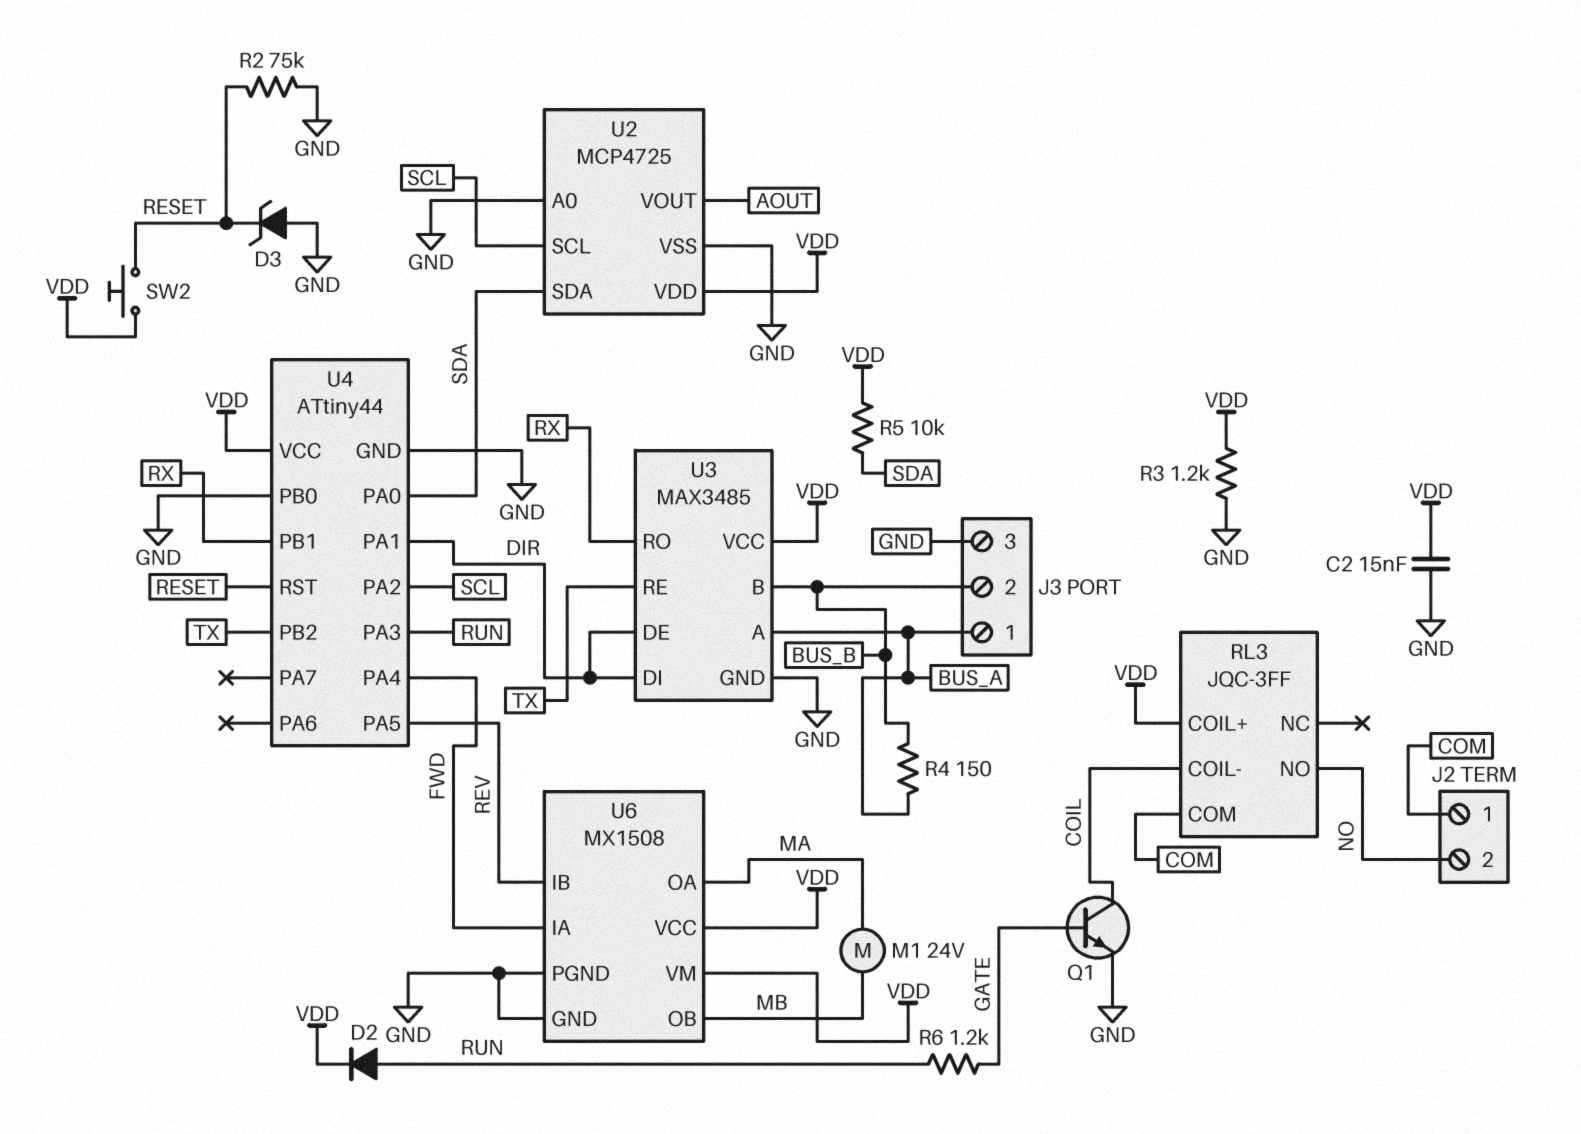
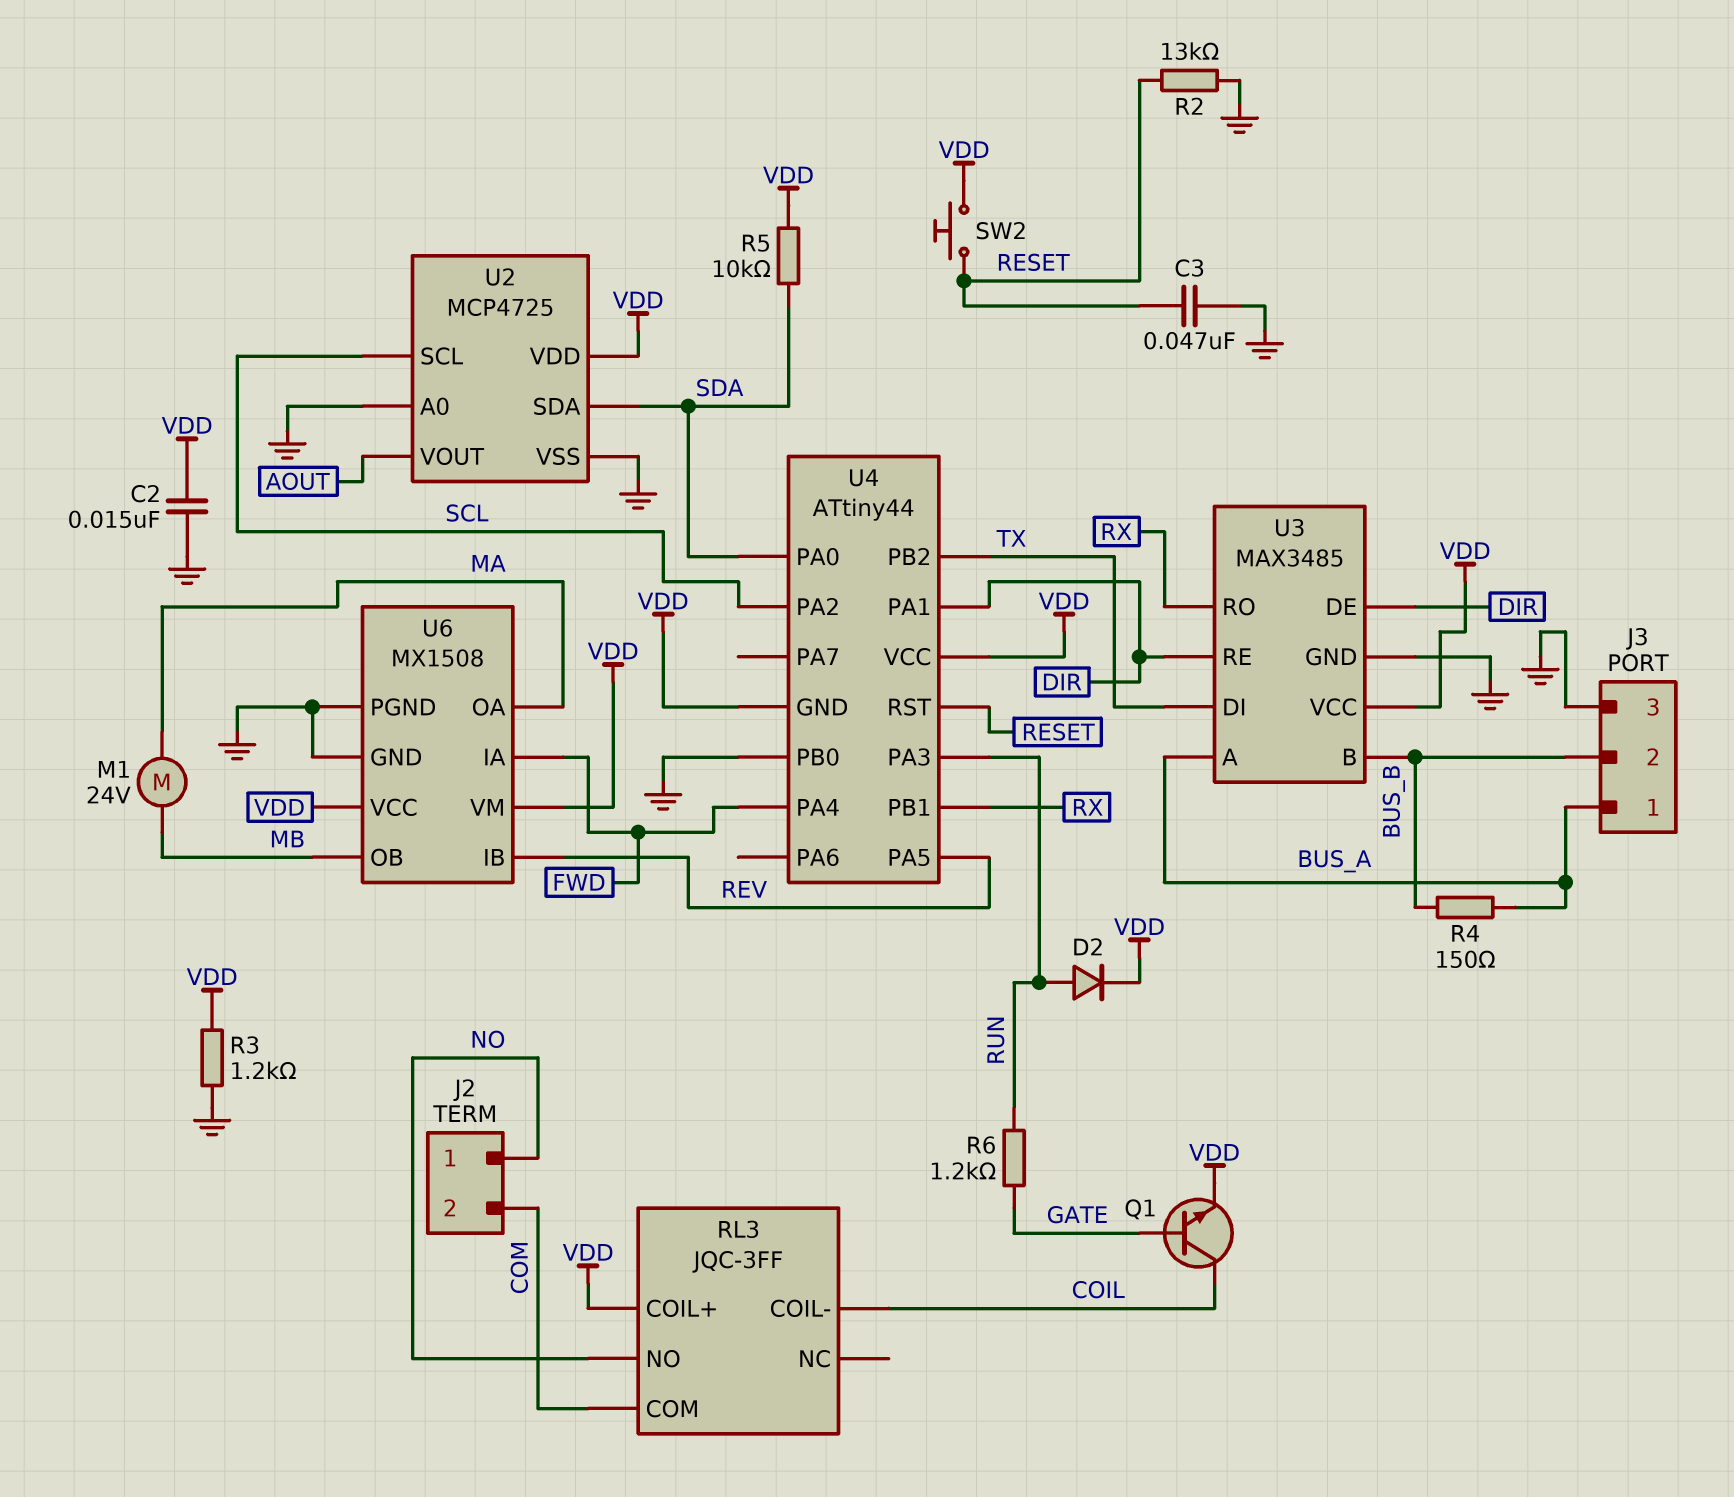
C3: none -> 47nF (GND, RESET)
D3: zener (A GND, K RESET) -> none
J2 pin 1: COM -> NO
J2 pin 2: NO -> COM
Q1: NPN (B GATE, C COIL, E GND) -> NPN (B GATE, C COIL, E VDD)
R2: 75k (GND, RESET) -> 13k (GND, RESET)
U3 pin DI: DIR -> TX
U3 pin RE: TX -> DIR
U4 pin GND: GND -> VDD

